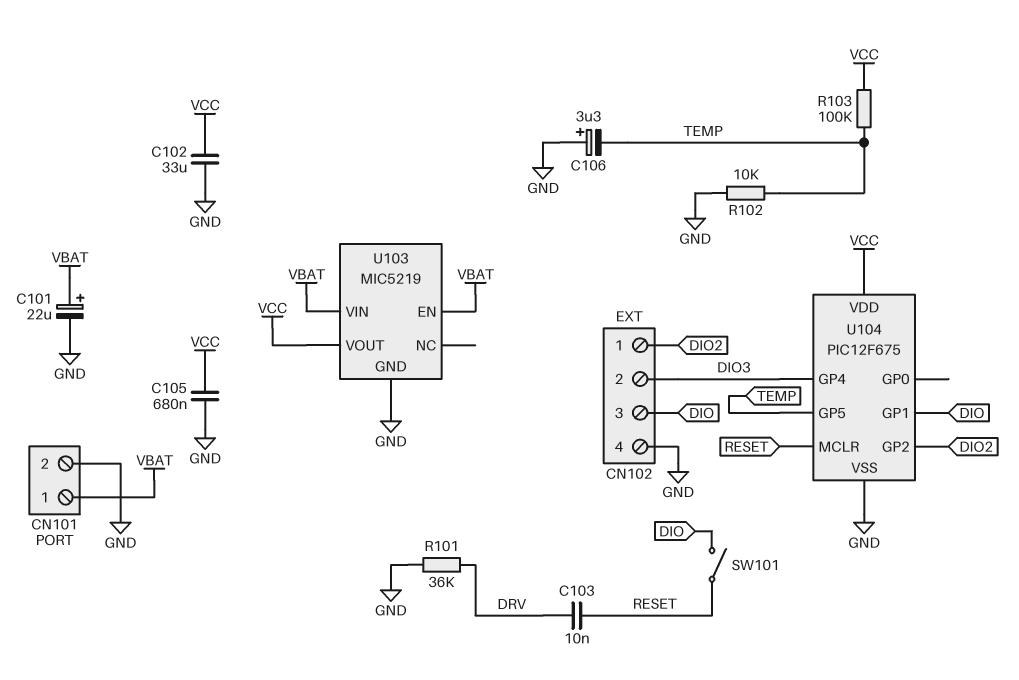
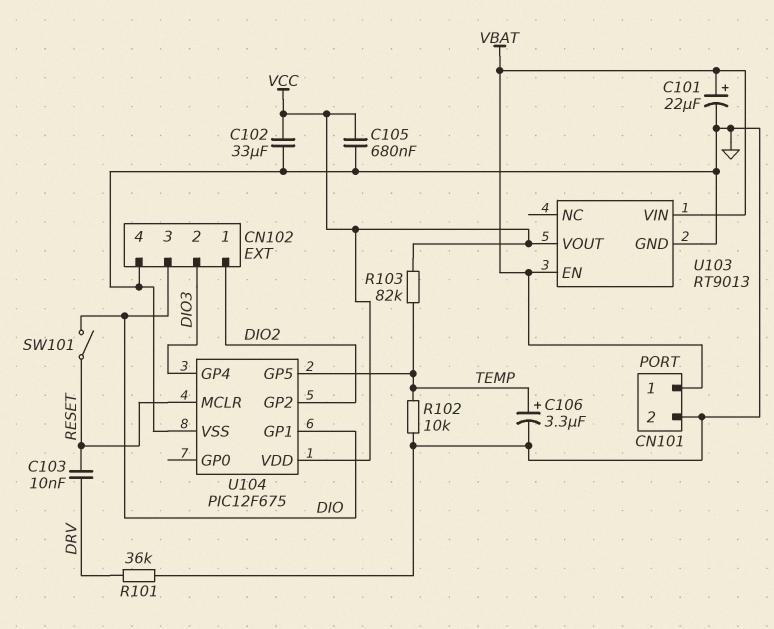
C106: 3.3uF (plus GND, minus TEMP) -> 3.3uF (plus TEMP, minus GND)
R103: 100k (TEMP, VCC) -> 82k (TEMP, VCC)
U103: MIC5219 -> RT9013

